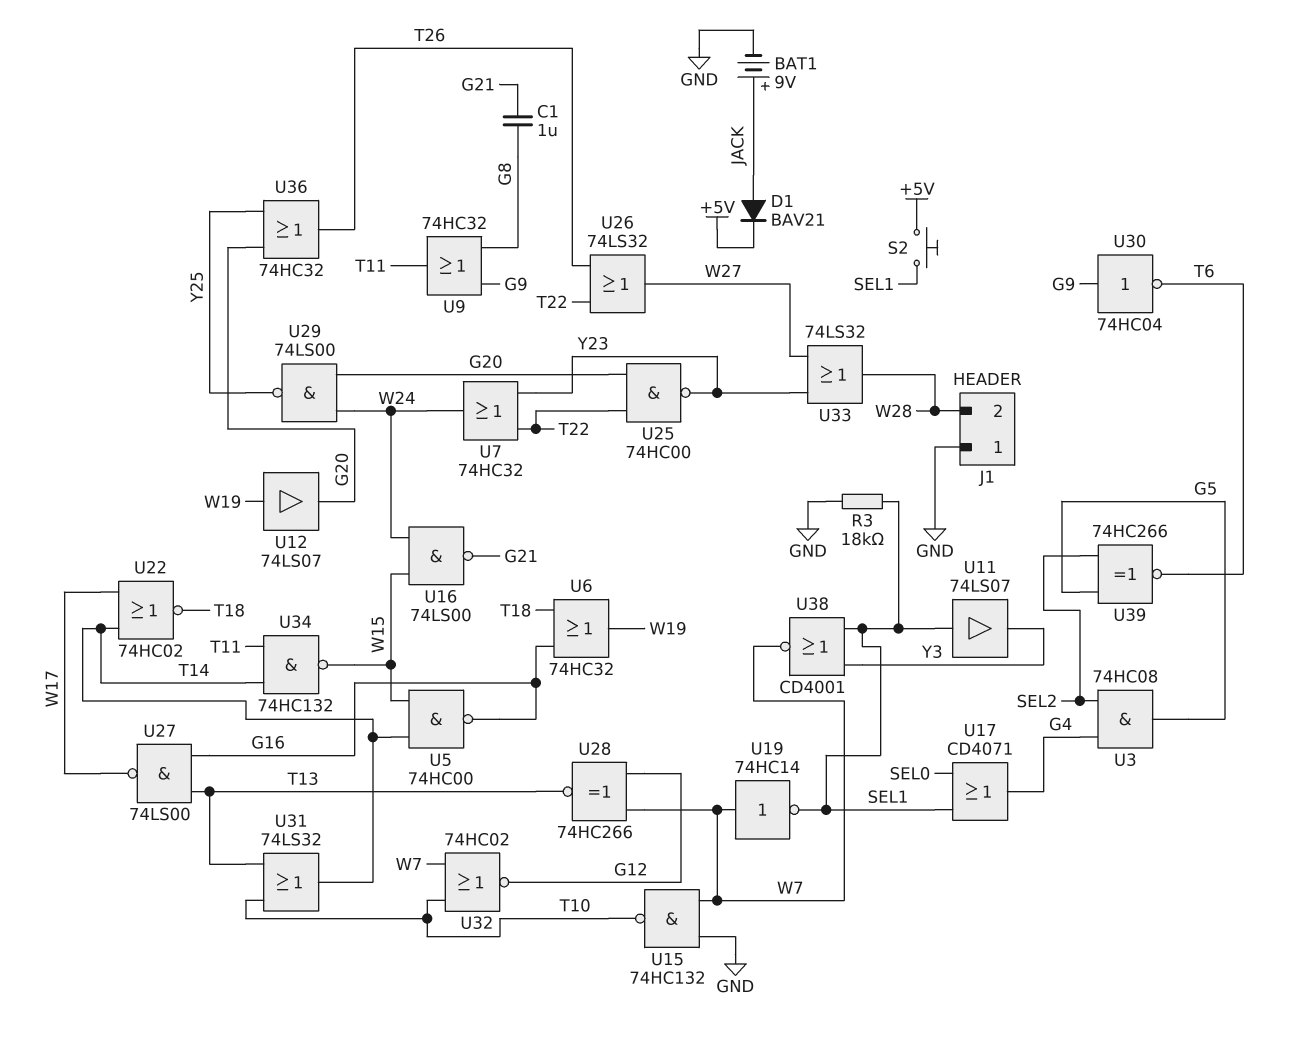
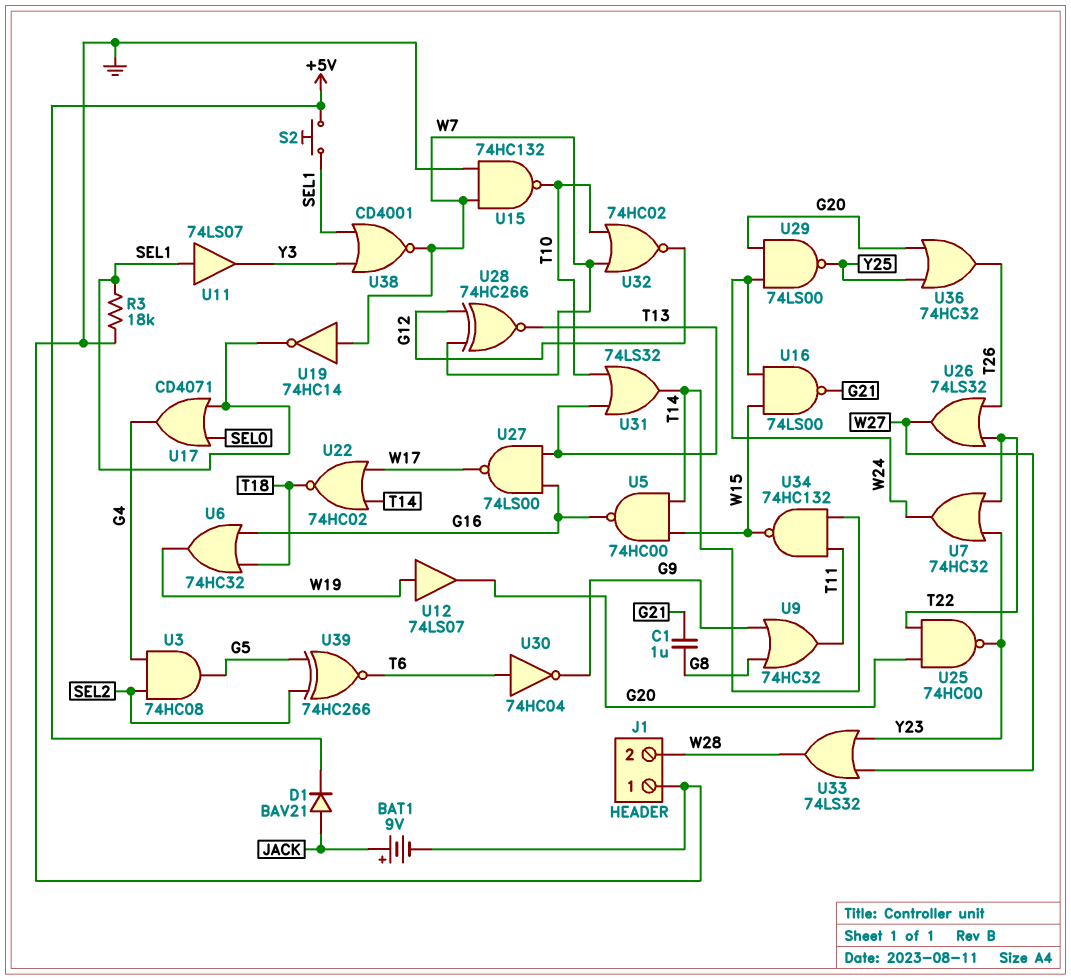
U30: NOT 74HC04 (in G9, out T6) -> NOT 74HC04 (in T6, out G9)

